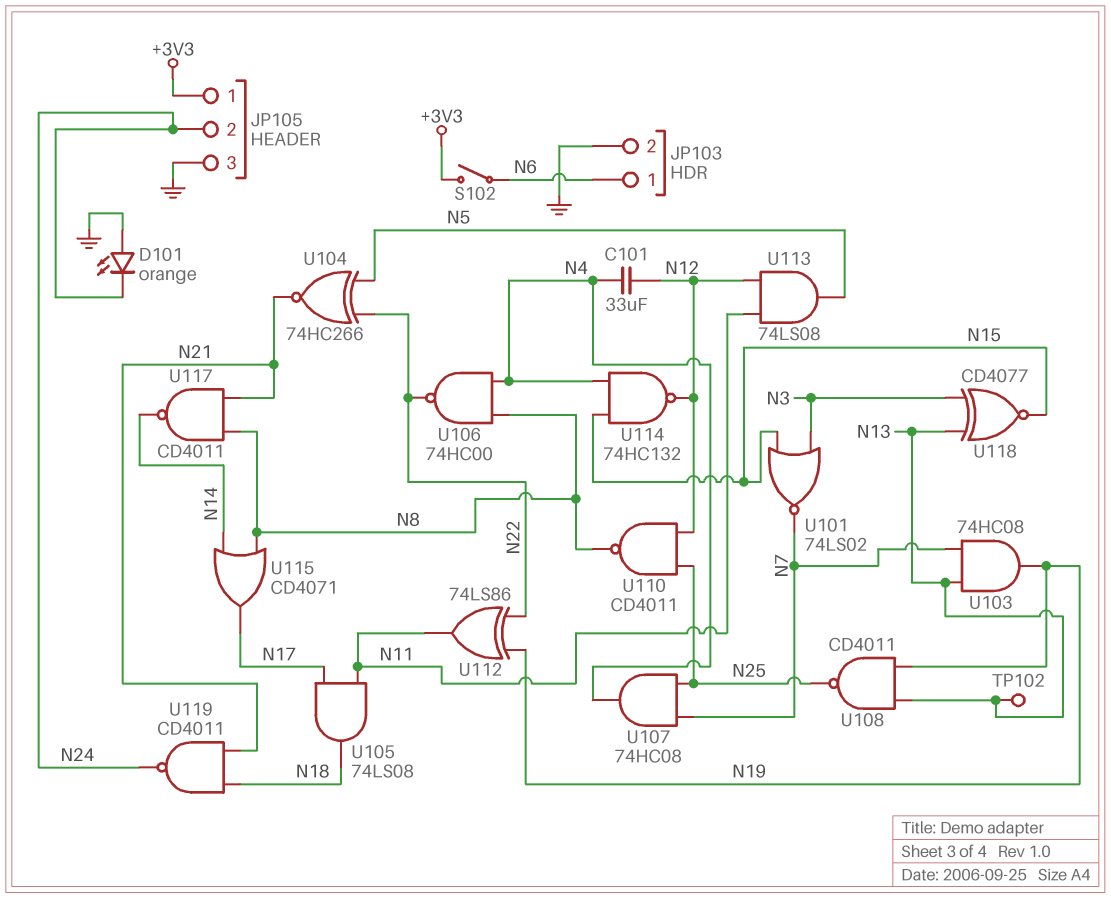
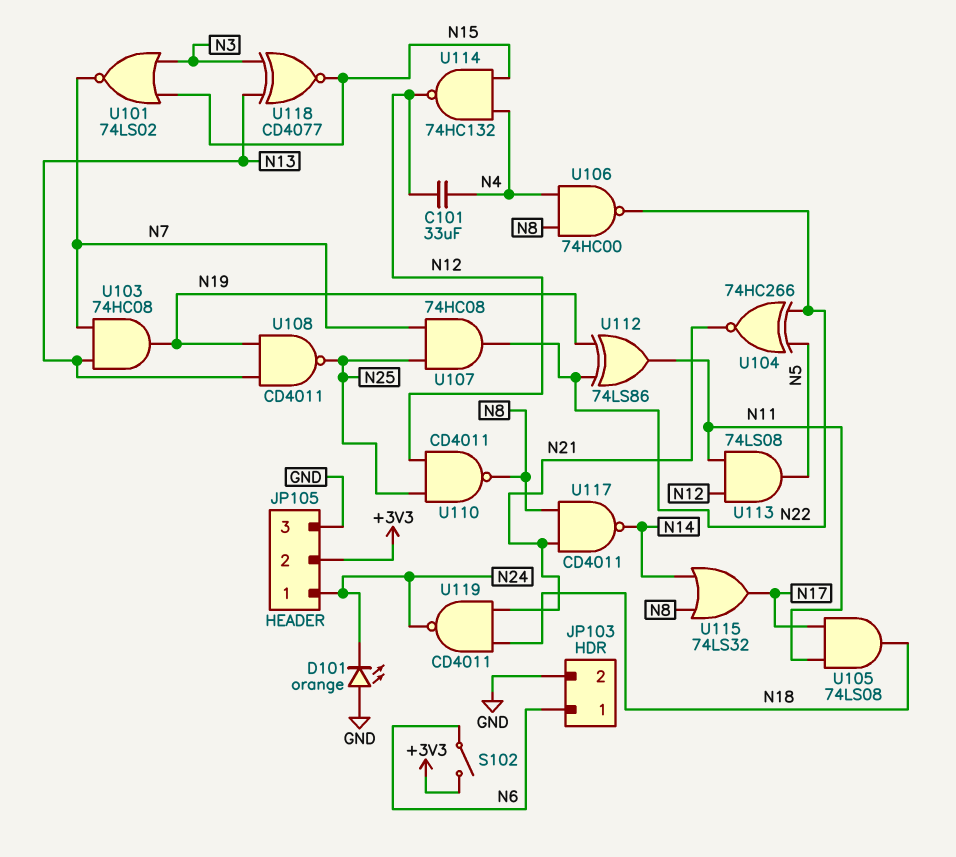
JP105 pin 1: +3V3 -> N24
JP105 pin 2: N24 -> +3V3
TP102: test point (N13) -> none
U107: AND 74HC08 (in N7, in N25, out N4) -> AND 74HC08 (in N7, in N25, out N22)
U115: OR CD4071 (in N8, in N14, out N17) -> OR 74LS32 (in N8, in N14, out N17)

